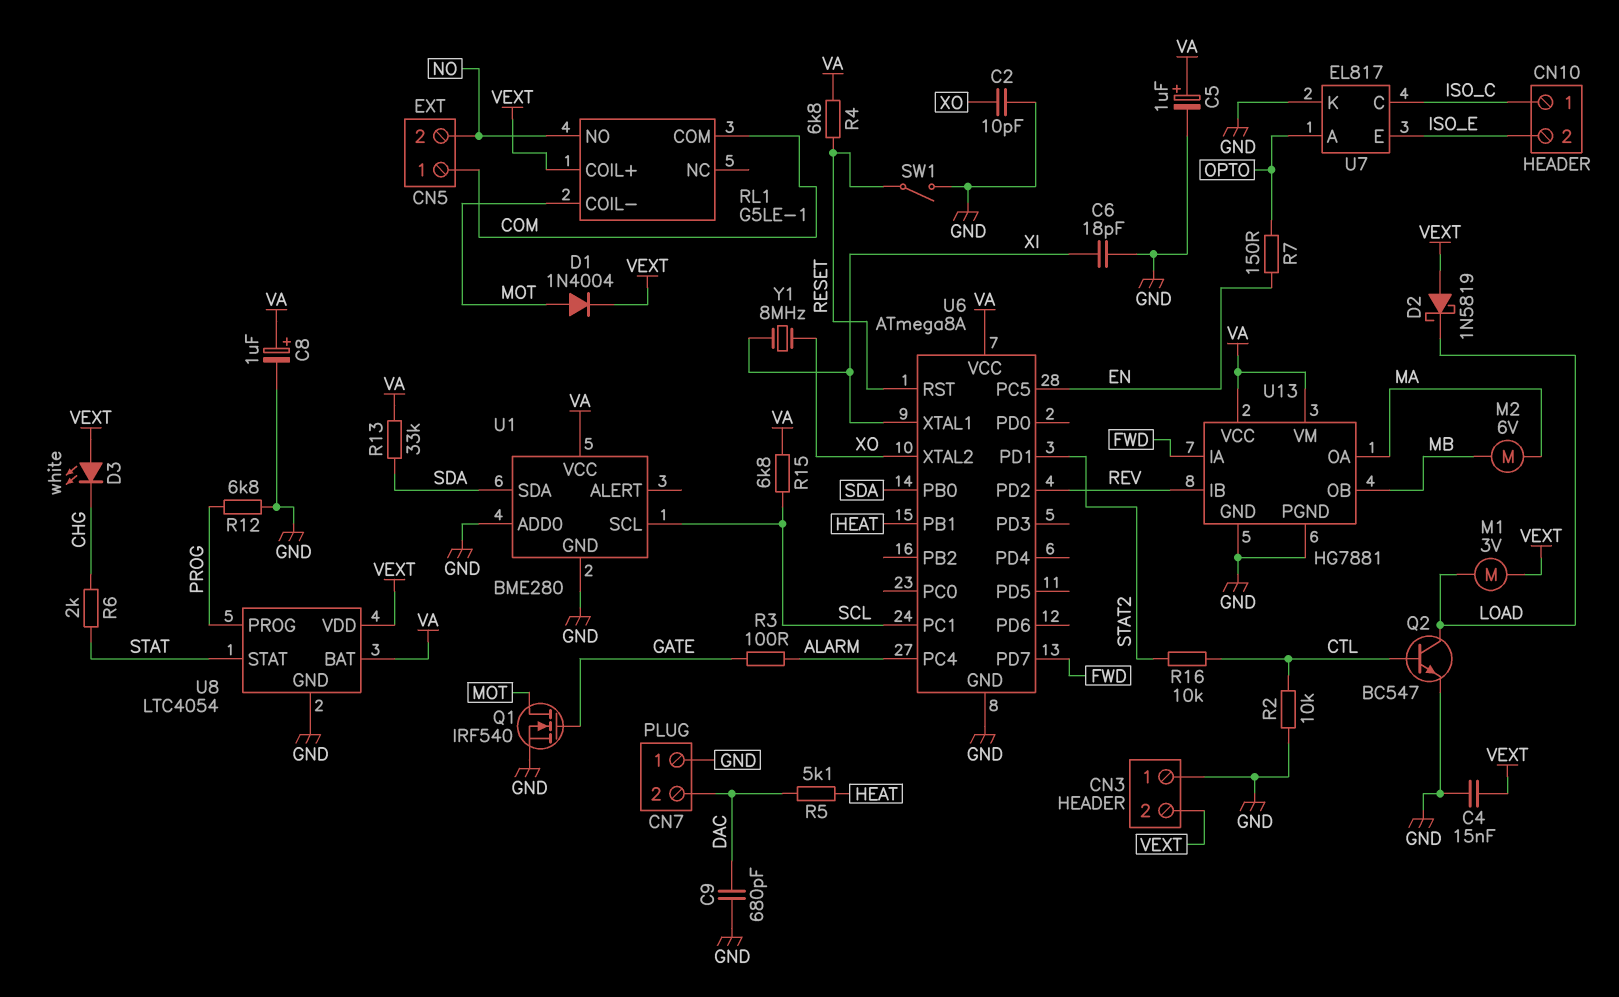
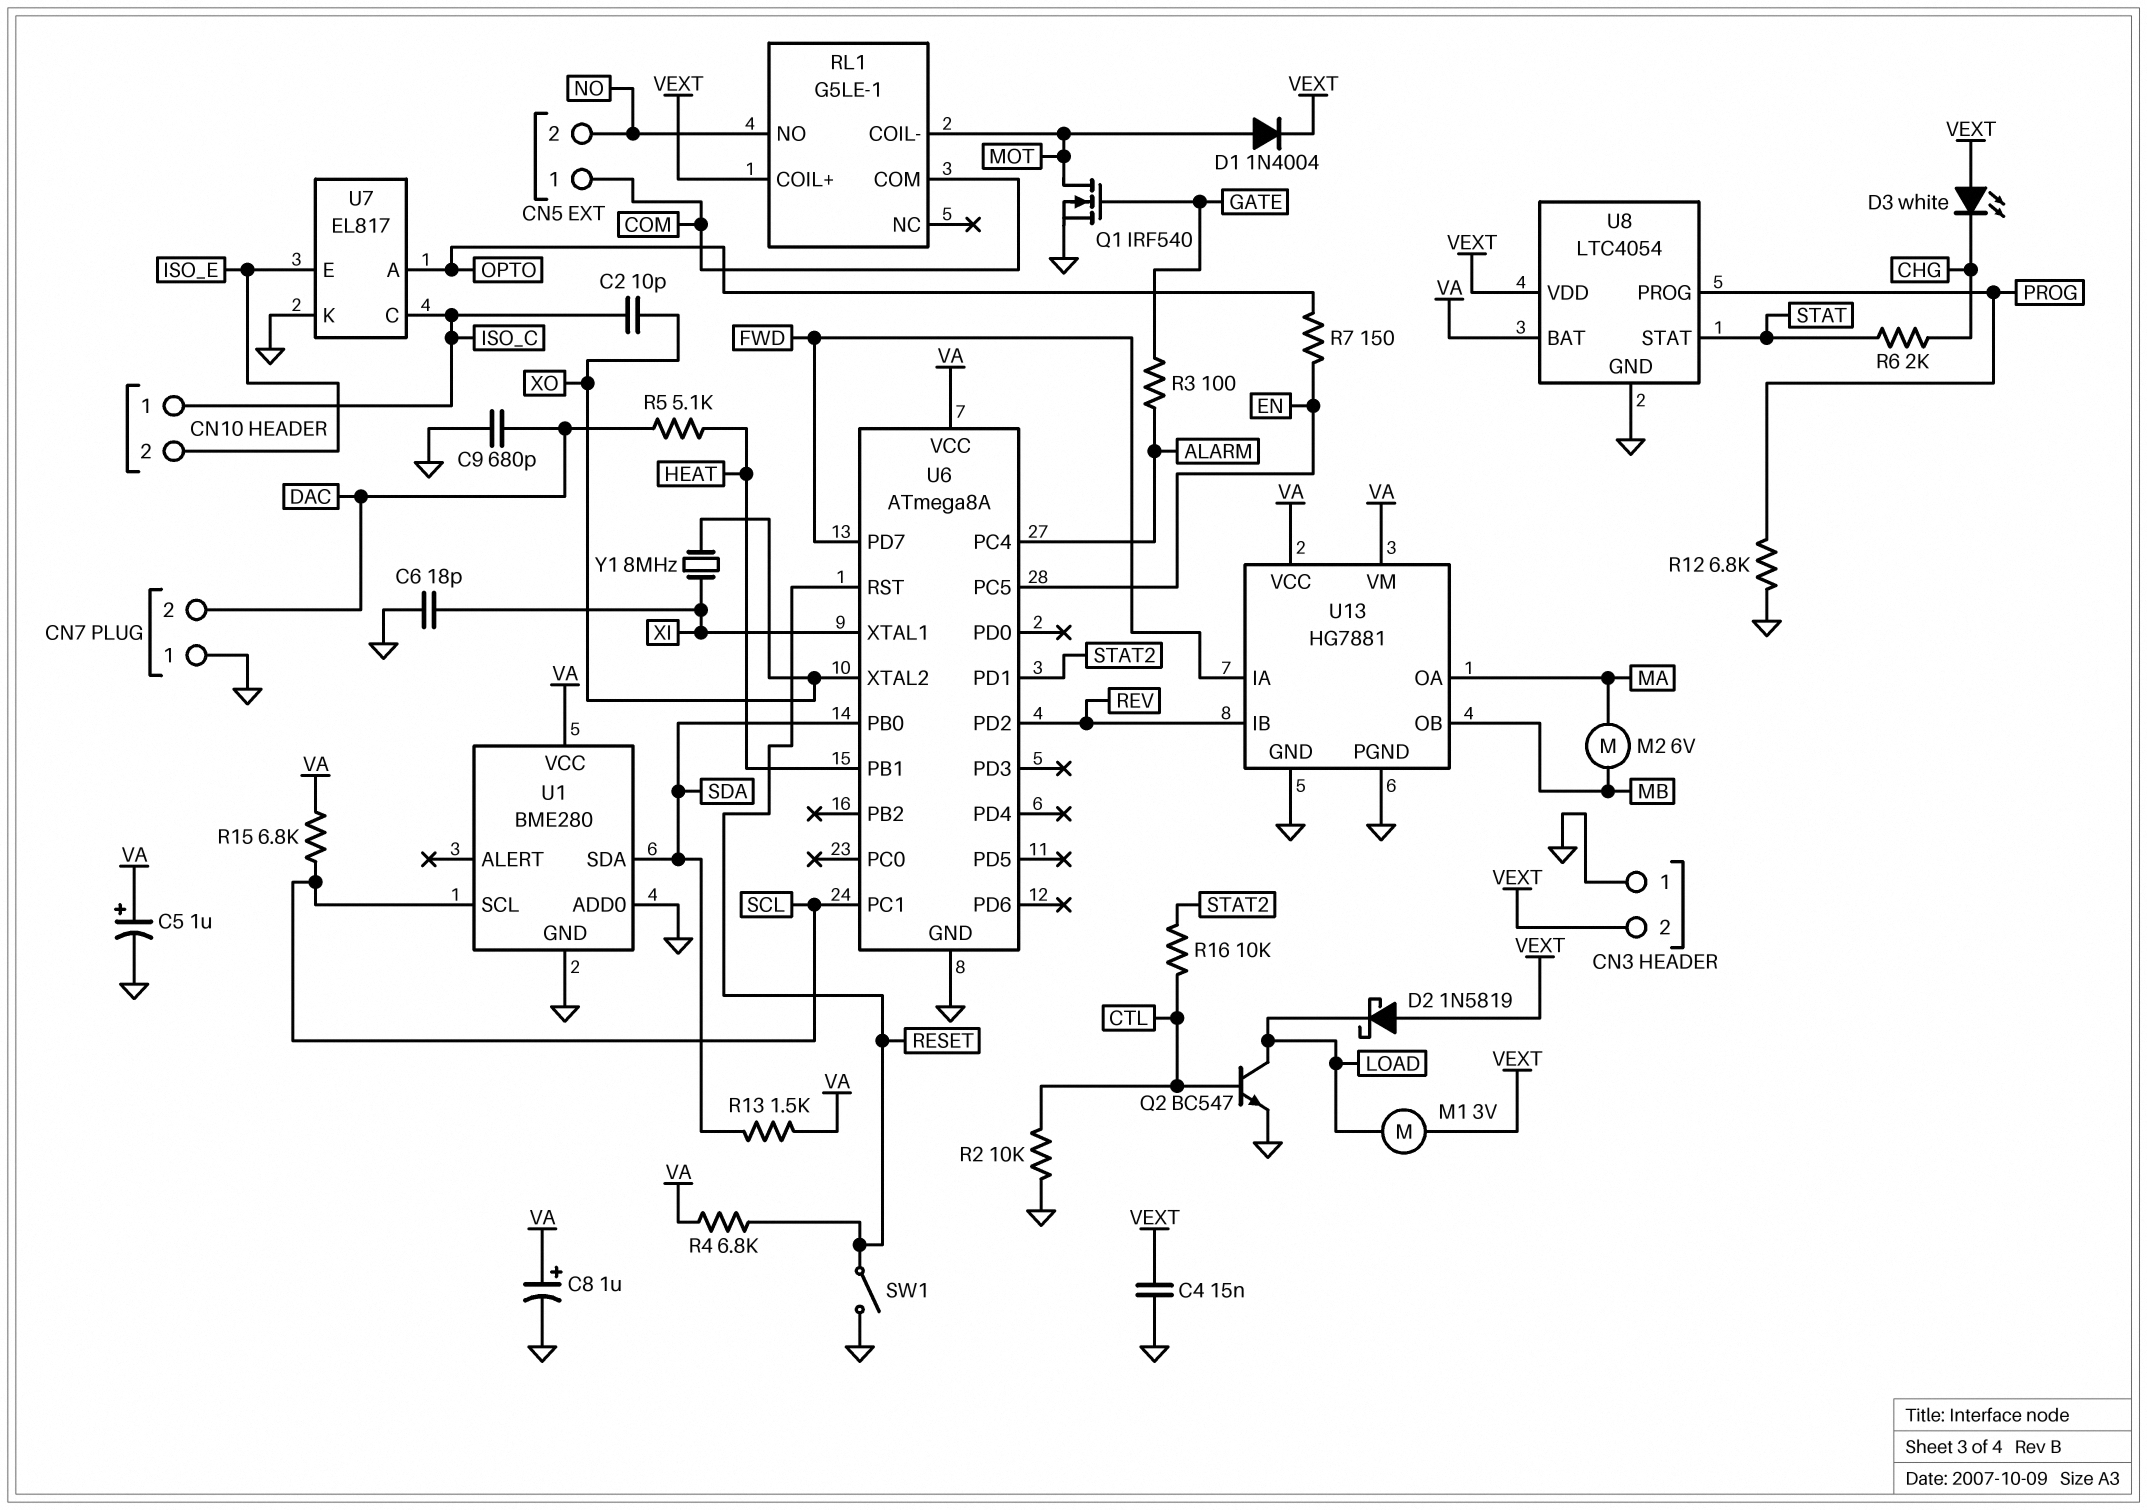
C2: 10pF (GND, XO) -> 10pF (ISO_C, XO)
R13: 33k (SDA, VA) -> 1.5k (SDA, VA)

